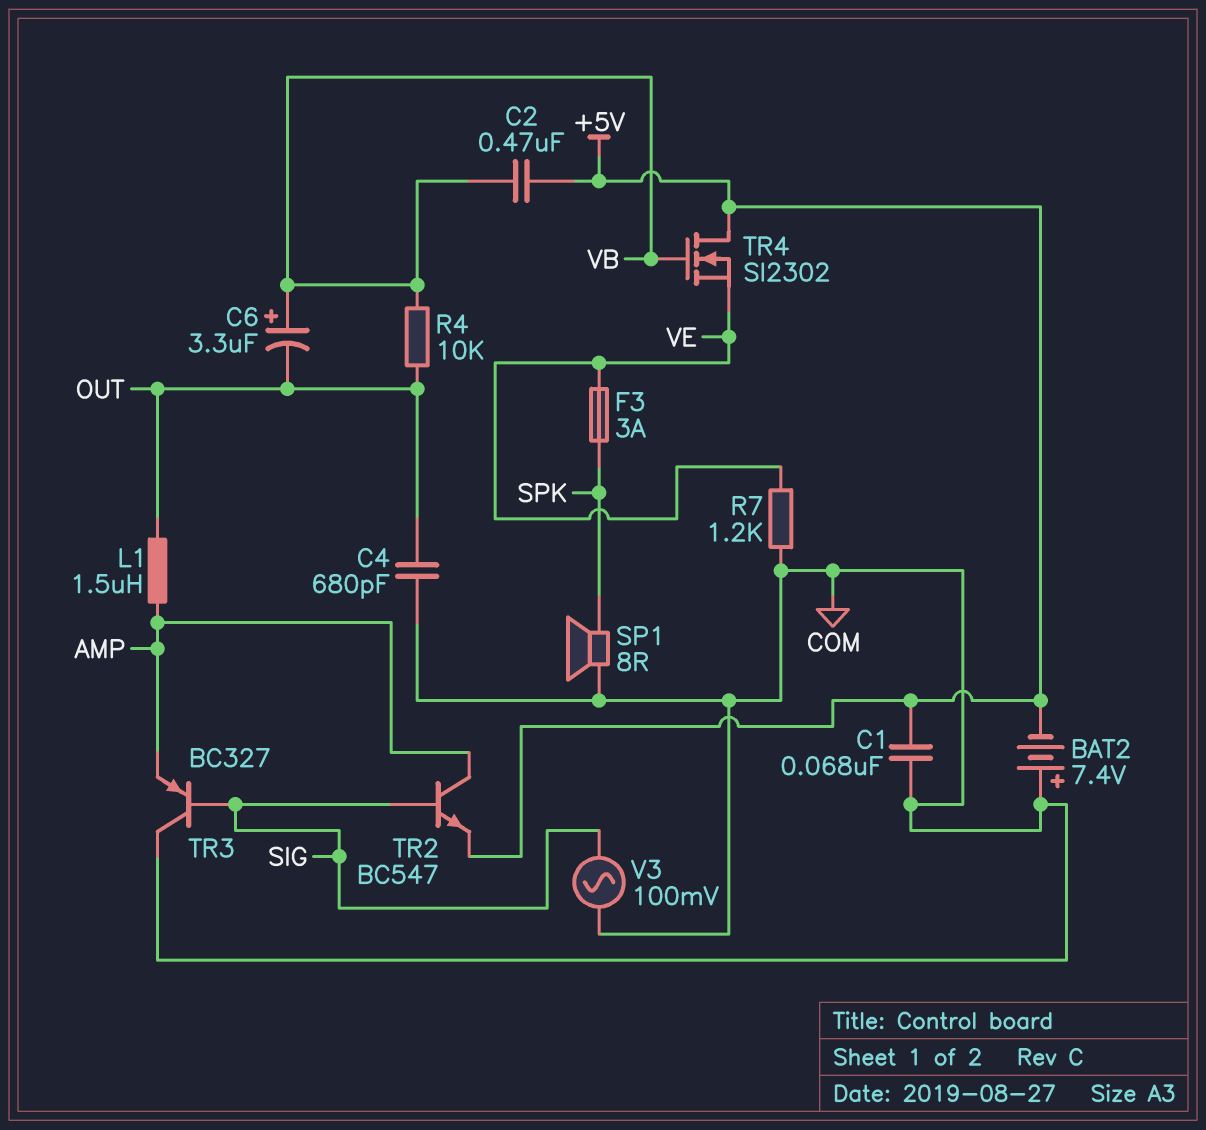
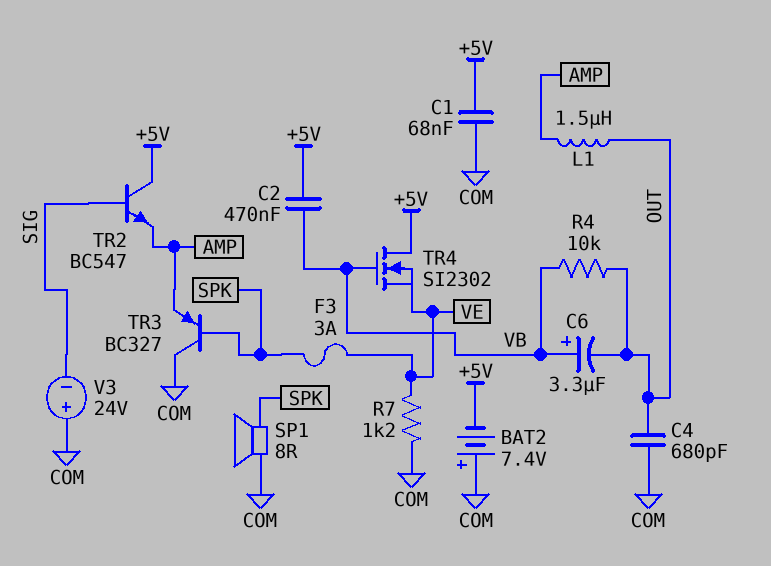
TR2: NPN BC547 (B SIG, C AMP, E +5V) -> NPN BC547 (B SIG, C +5V, E AMP)
TR3: PNP BC327 (B SIG, C COM, E AMP) -> PNP BC327 (B SPK, C COM, E AMP)
V3: AC 100mV (COM, SIG) -> 24V (plus COM, minus SIG)

